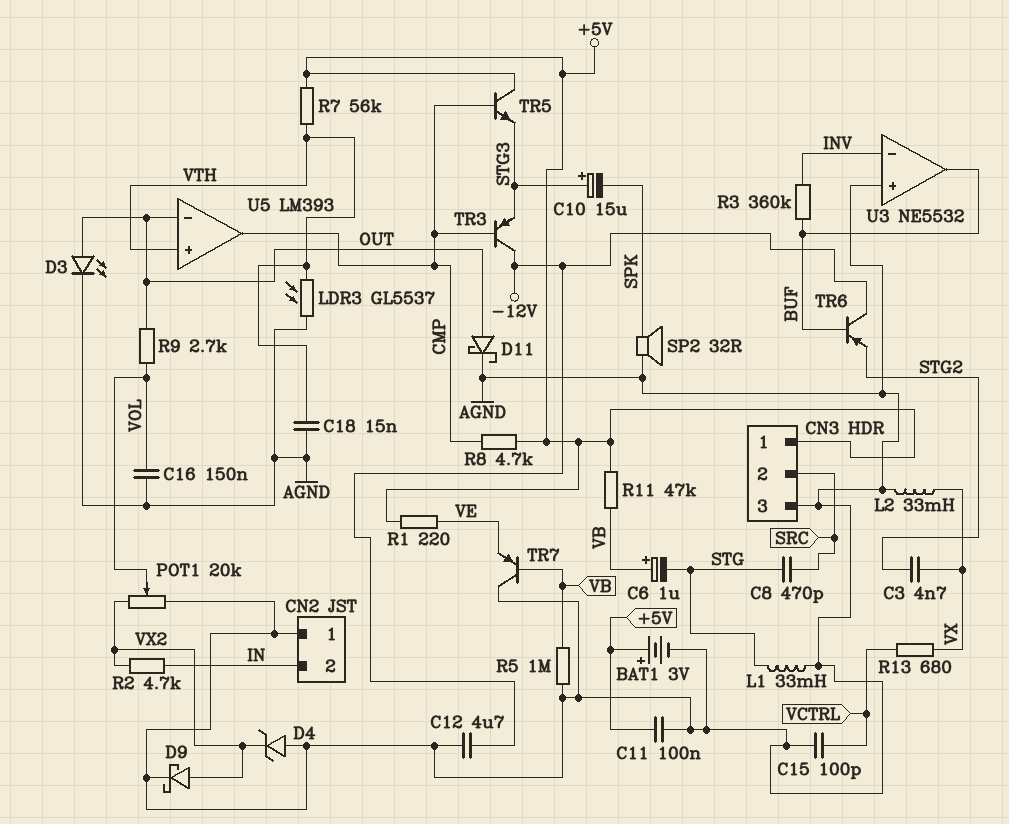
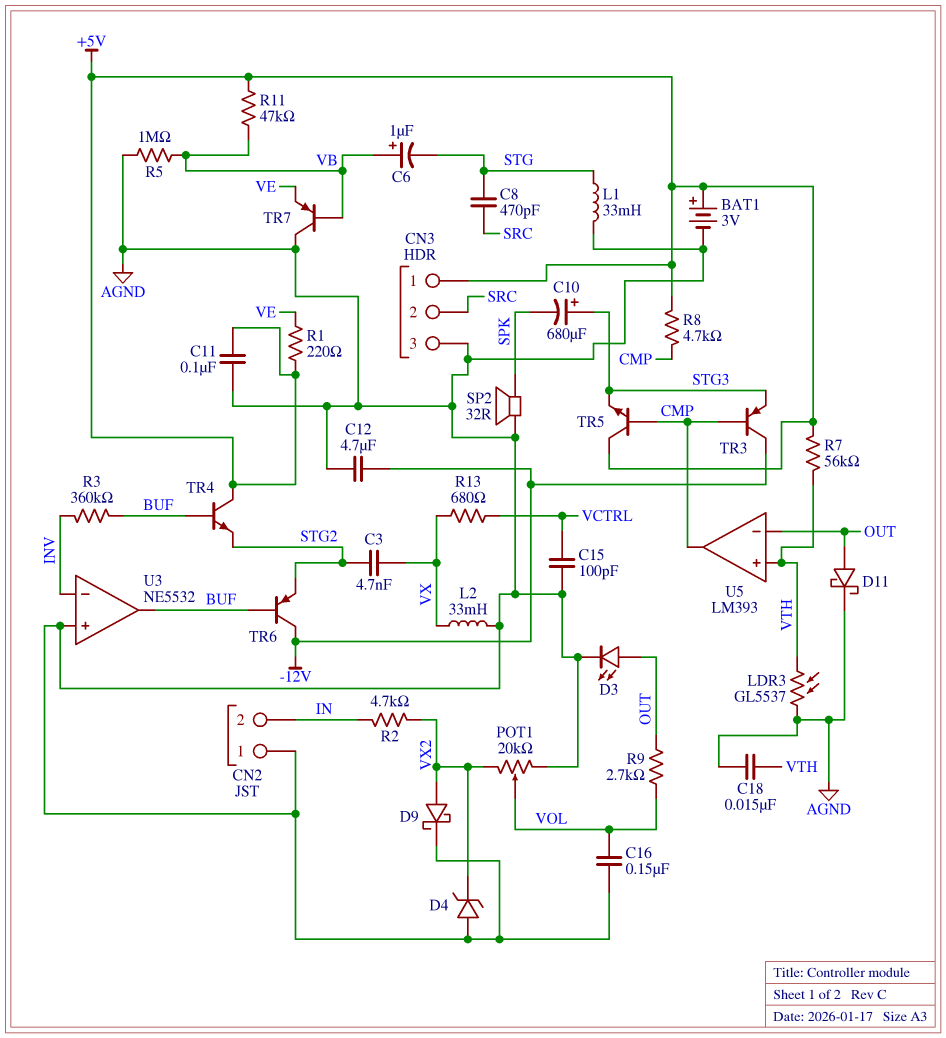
C10: 15uF (plus STG3, minus SPK) -> 680uF (plus STG3, minus SPK)
TR4: none -> NPN (B BUF, C +5V, E STG2)

